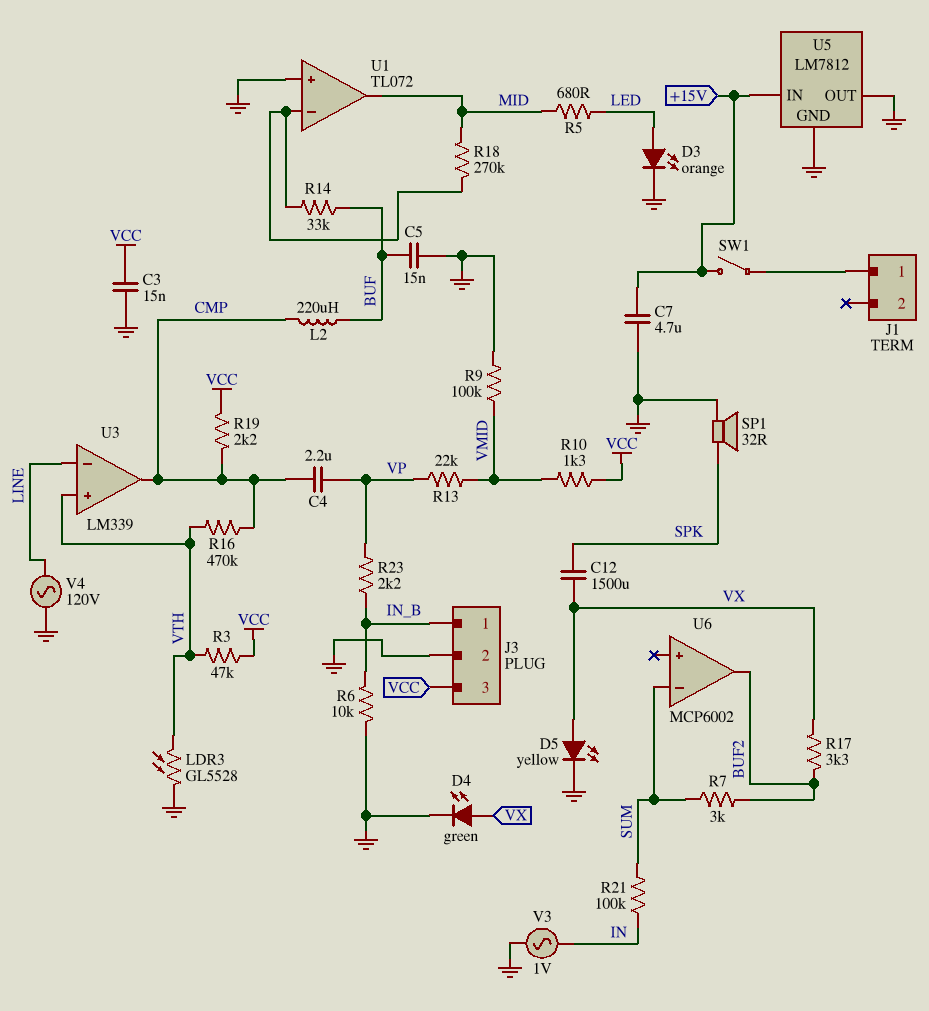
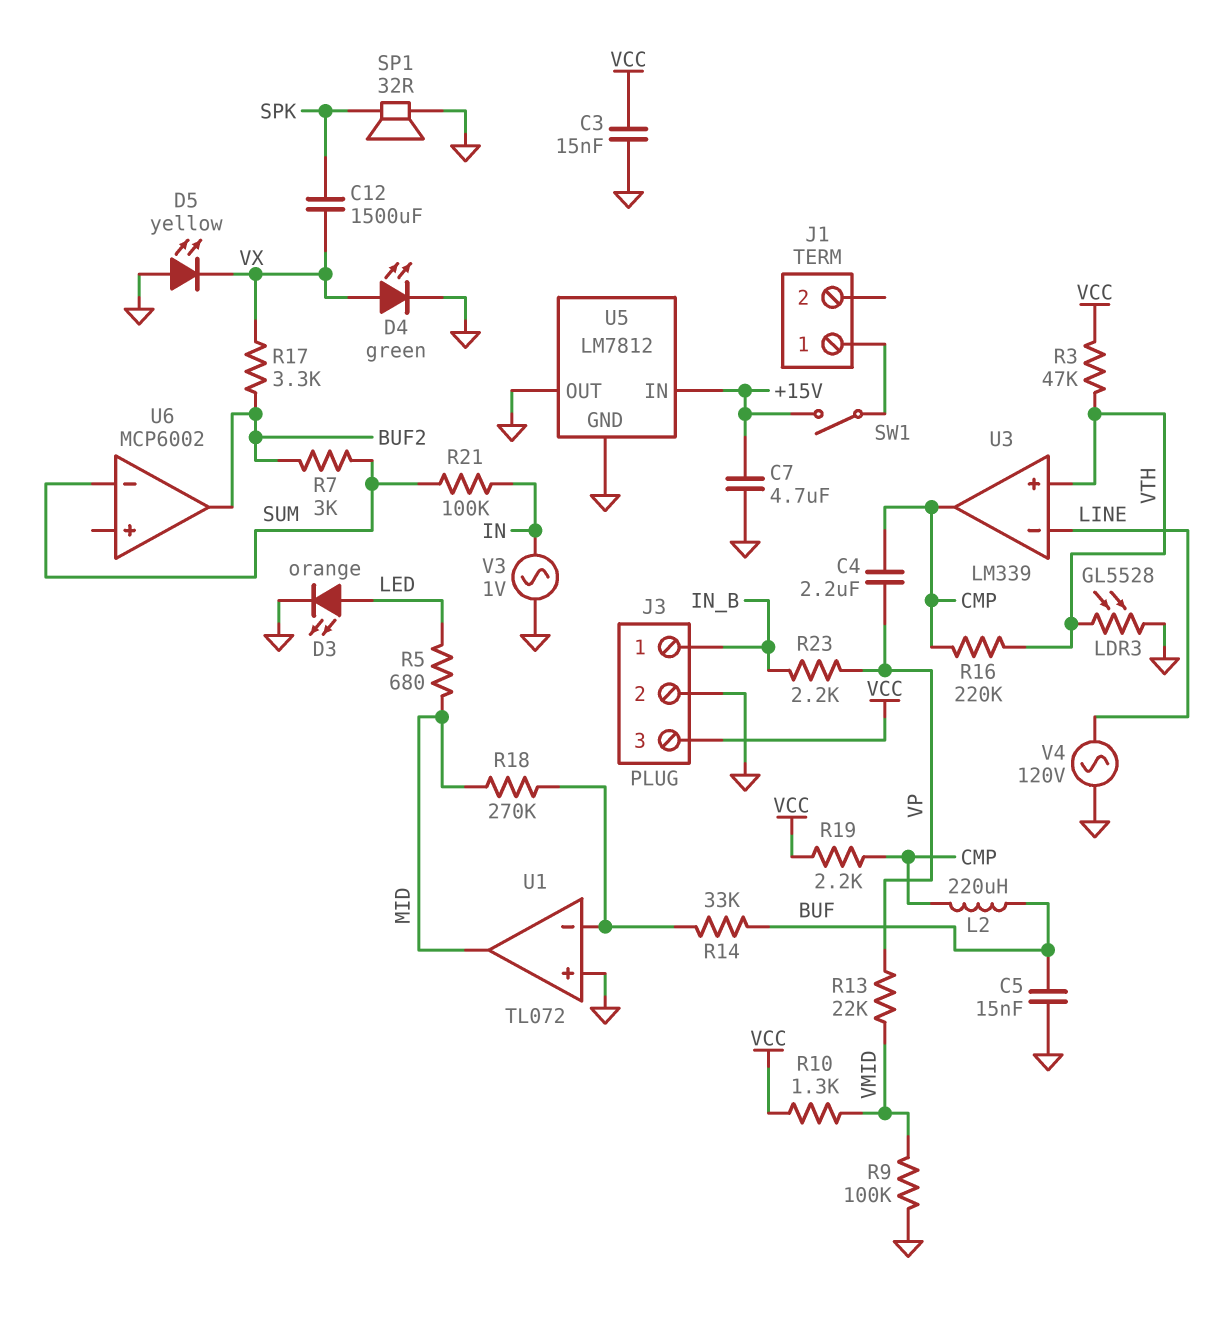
D5: LED yellow (A VX, K GND) -> LED yellow (A GND, K VX)
R6: 10k (GND, IN_B) -> none
R16: 470k (CMP, VTH) -> 220k (CMP, VTH)

